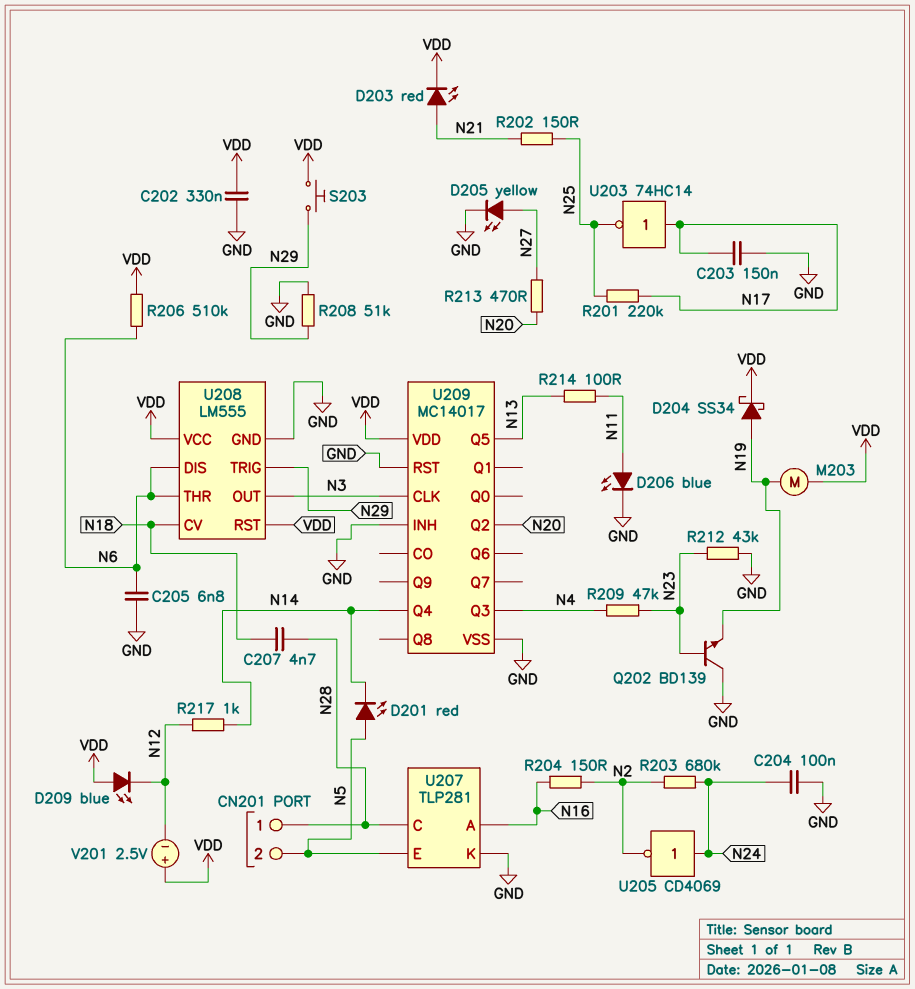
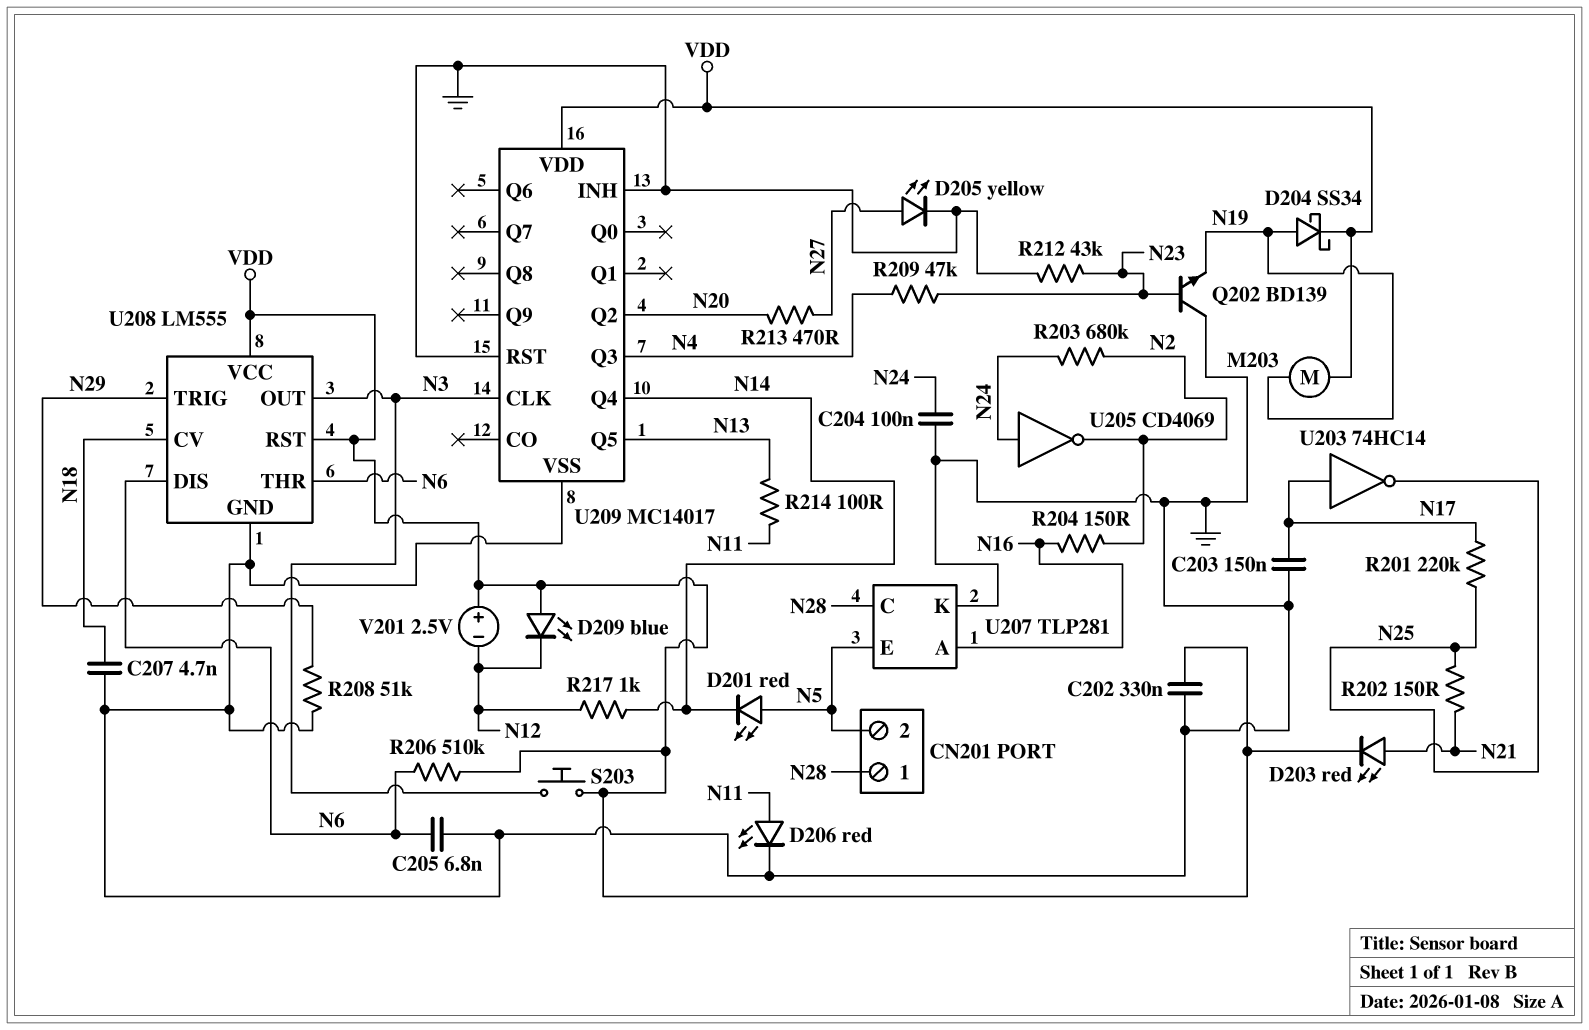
C207: 4.7nF (N18, N28) -> 4.7nF (GND, N18)
D206: LED blue (A N11, K GND) -> LED red (A N11, K GND)
S203: button (N29, VDD) -> button (N3, VDD)

